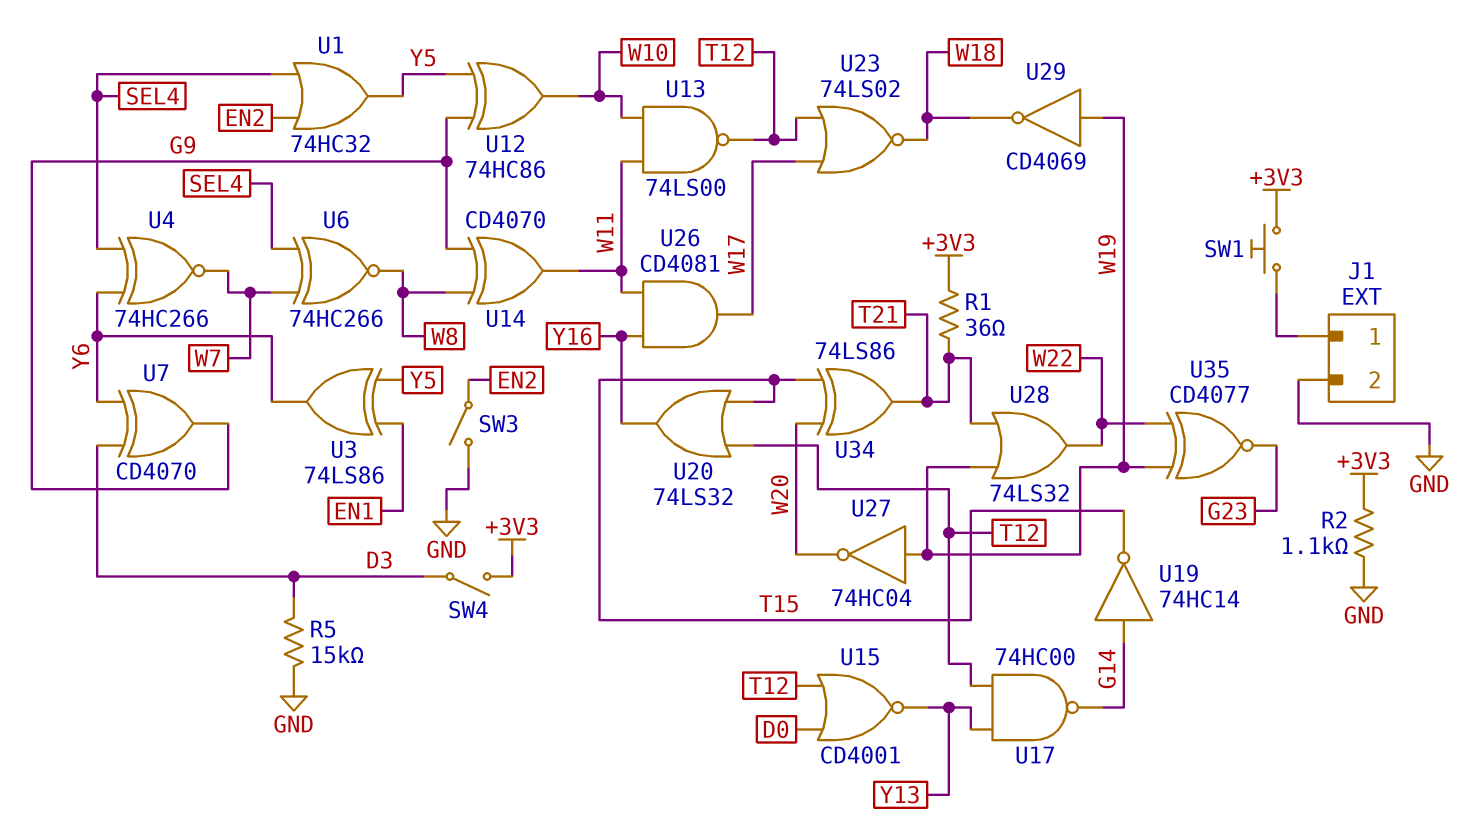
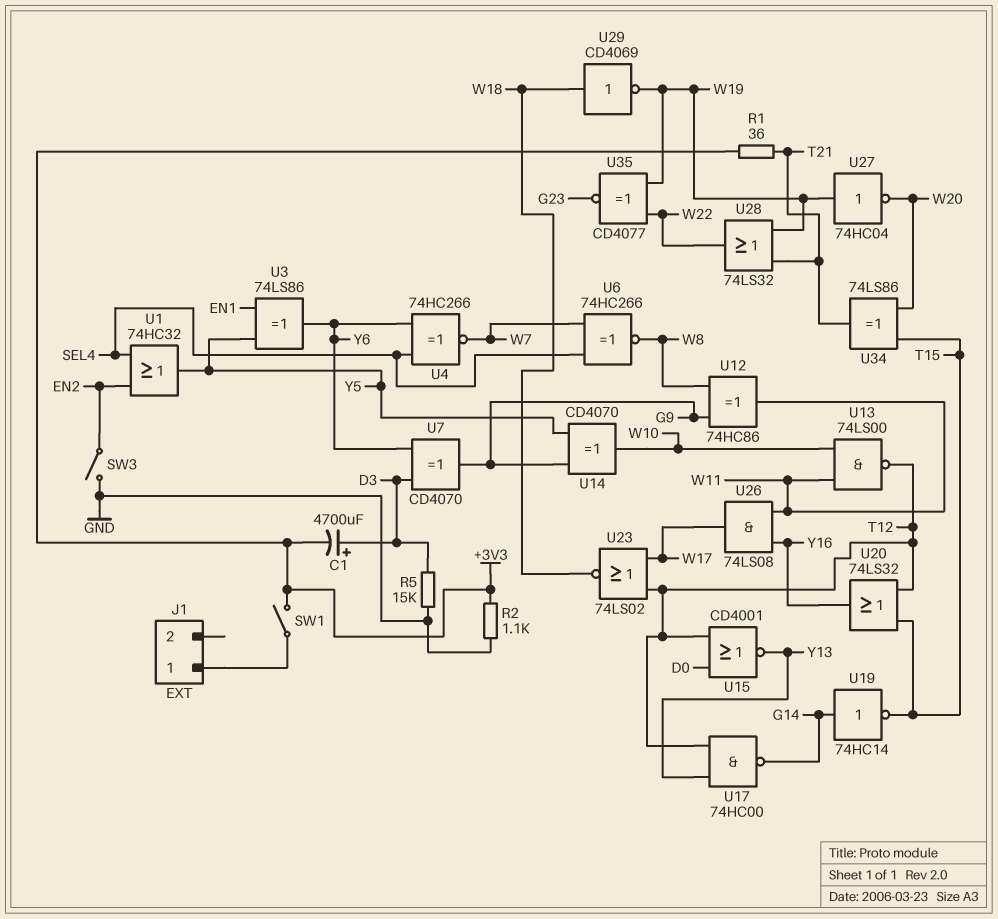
C1: none -> 4700uF (plus D3, minus +3V3)
J1 pin 2: GND -> none
SW1: button (+3V3, J1/1) -> switch (+3V3, J1/1)
SW4: switch (+3V3, D3) -> none
U12: XOR 74HC86 (in G9, in Y5, out W10) -> XOR 74HC86 (in G9, in W8, out W11)
U14: XOR CD4070 (in G9, in W8, out W11) -> XOR CD4070 (in G9, in Y5, out W10)
U26: AND CD4081 (in W11, in Y16, out W17) -> AND 74LS08 (in W11, in Y16, out W17)
U29: NOT CD4069 (in W19, out W18) -> NOT CD4069 (in W18, out W19)

